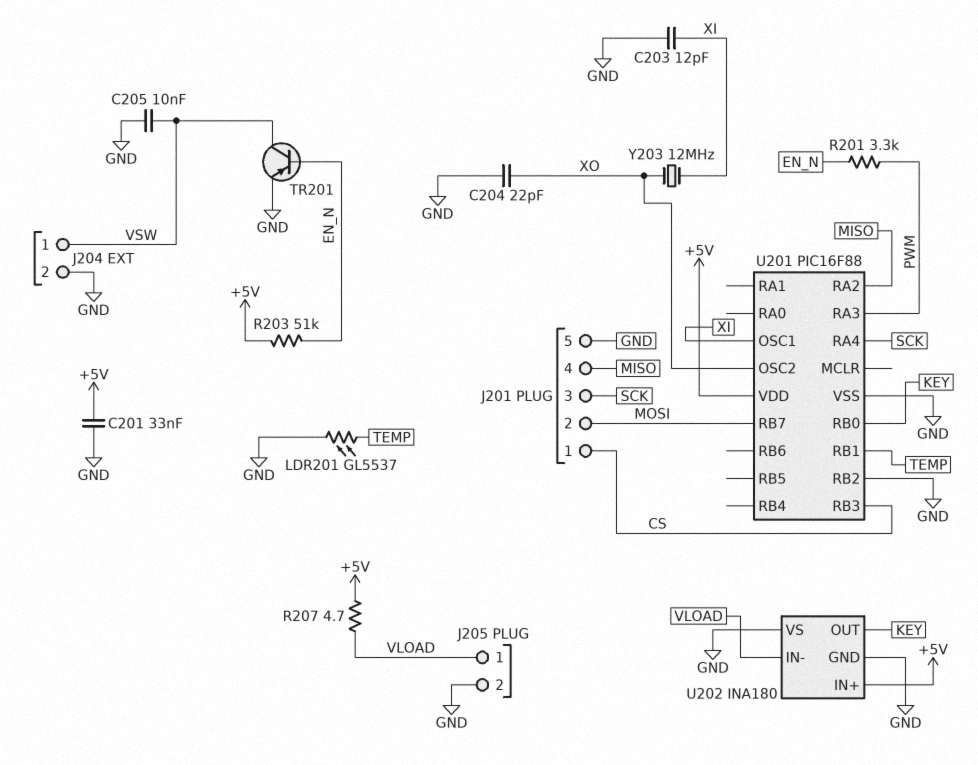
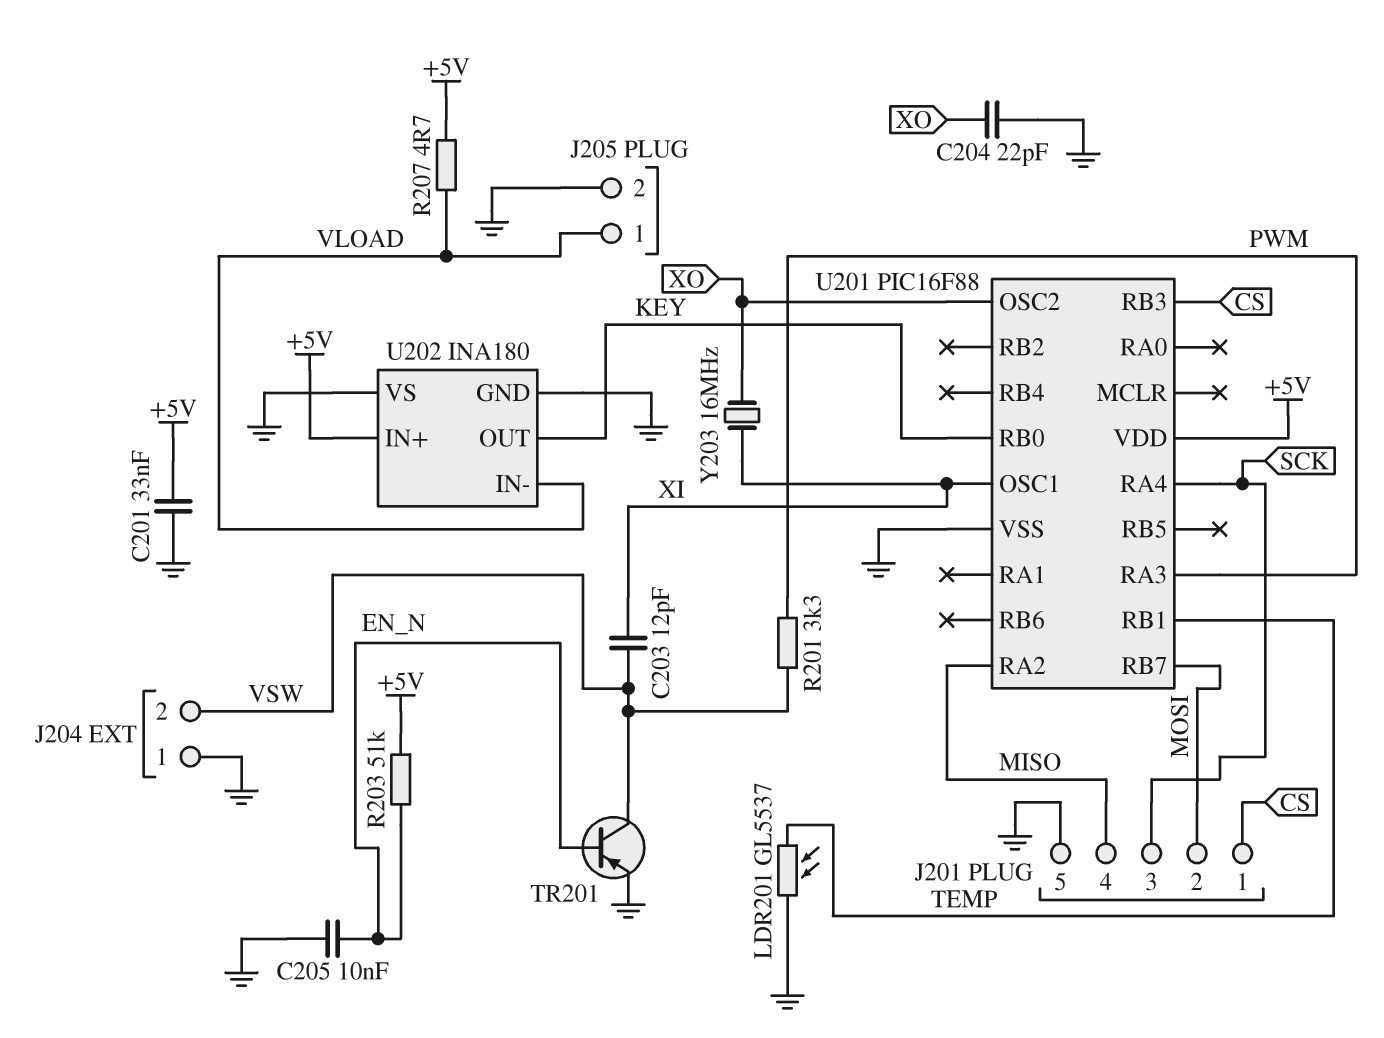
C203: 12pF (GND, XI) -> 12pF (VSW, XI)
C205: 10nF (GND, VSW) -> 10nF (EN_N, GND)
J204 pin 1: VSW -> GND
J204 pin 2: GND -> VSW
R201: 3.3k (EN_N, PWM) -> 3.3k (PWM, VSW)
U201 pin RB2: GND -> none
Y203: 12MHz (XI, XO) -> 16MHz (XI, XO)

